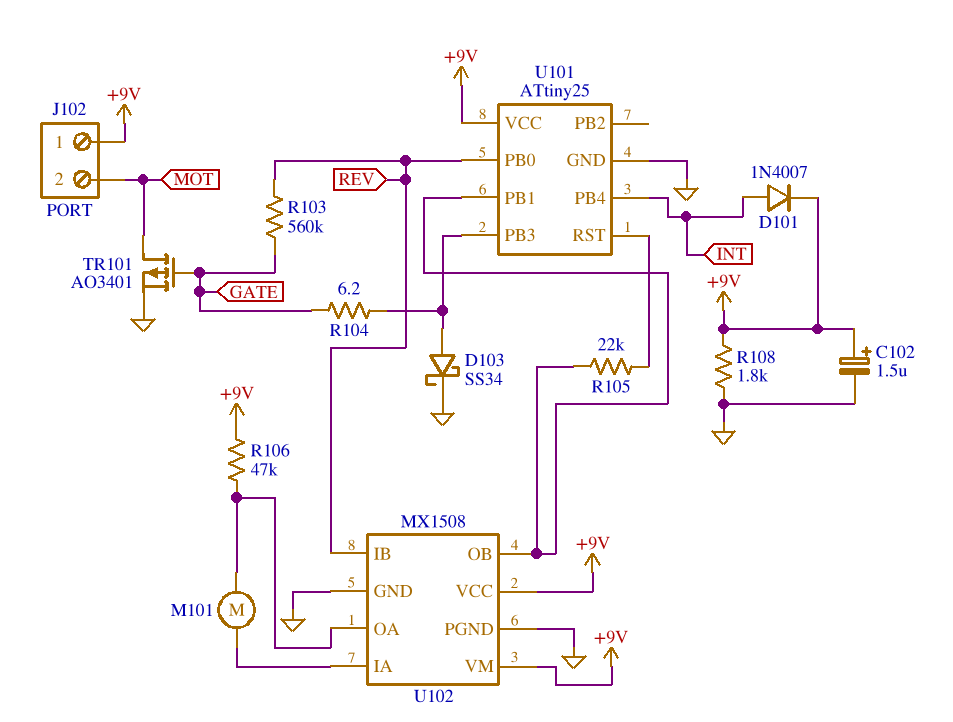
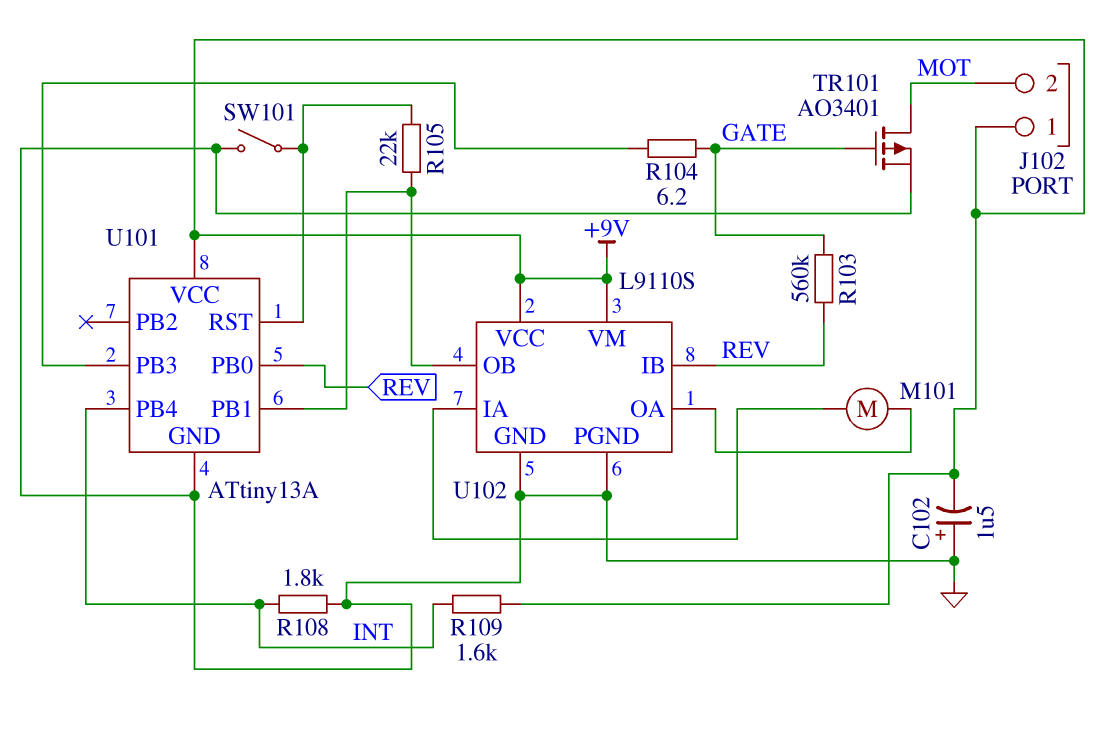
C102: 1.5uF (plus +9V, minus GND) -> 1.5uF (plus GND, minus +9V)
D101: diode 1N4007 (A INT, K +9V) -> none
D103: schottky SS34 (A U101/PB3, K GND) -> none
R106: 47k (+9V, U102/OA) -> none
R108: 1.8k (+9V, GND) -> 1.8k (GND, INT)
R109: none -> 1.6k (+9V, INT)
SW101: none -> switch (GND, U101/RST)
U101: ATtiny25 -> ATtiny13A
U102: MX1508 -> L9110S

